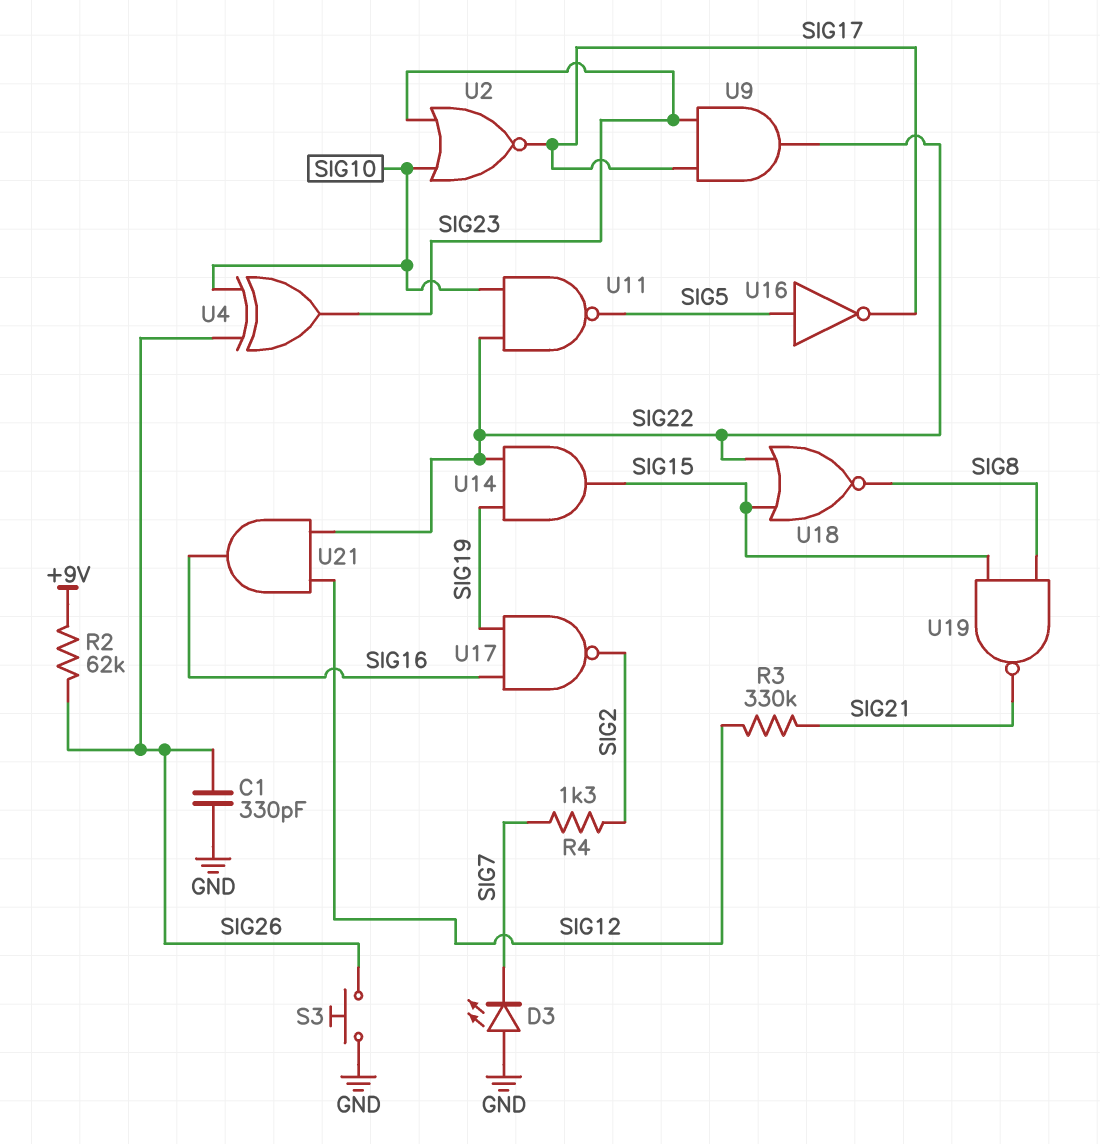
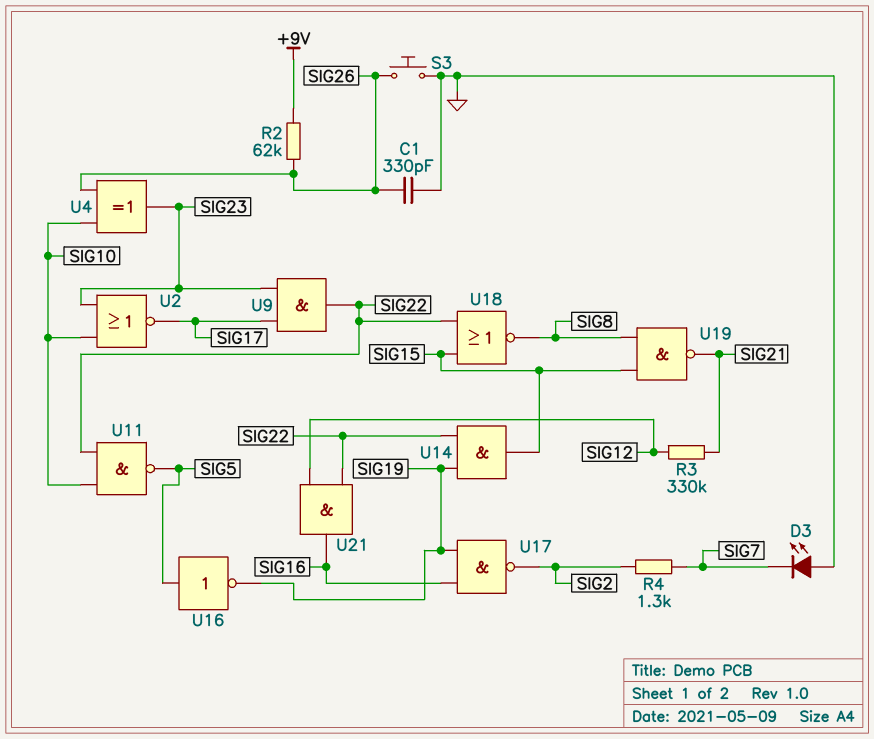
U16: NOT (in SIG5, out SIG17) -> NOT (in SIG5, out SIG19)

